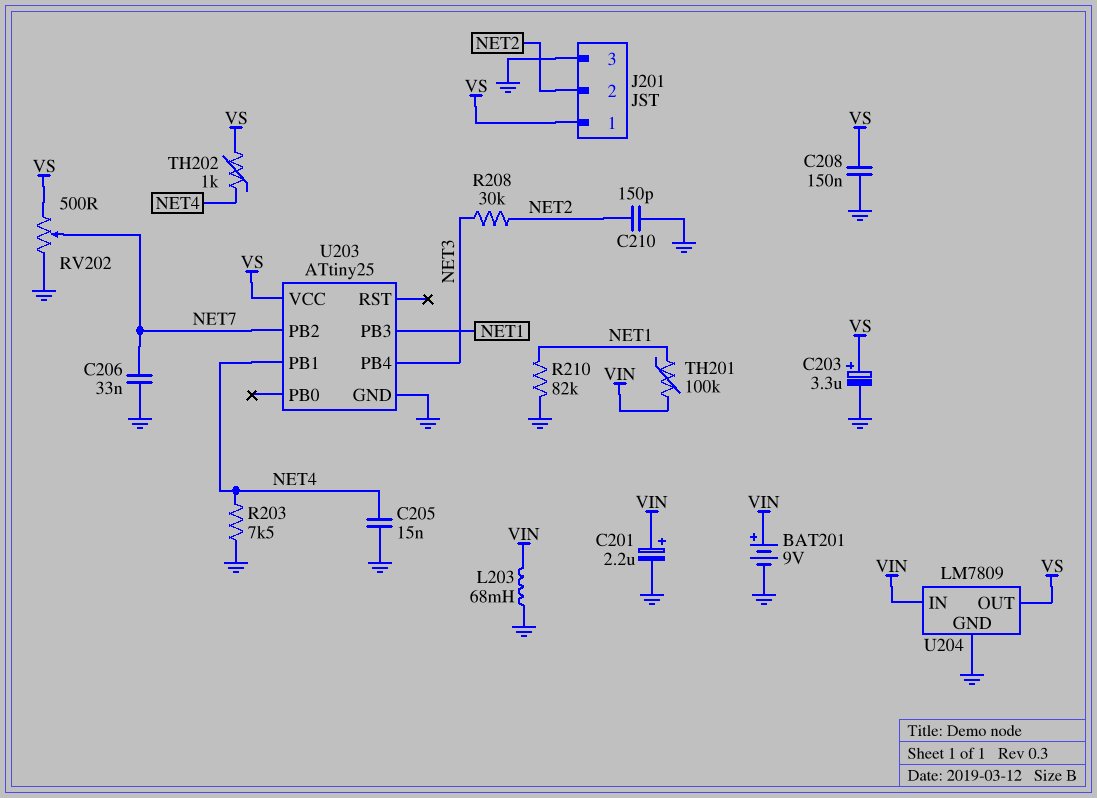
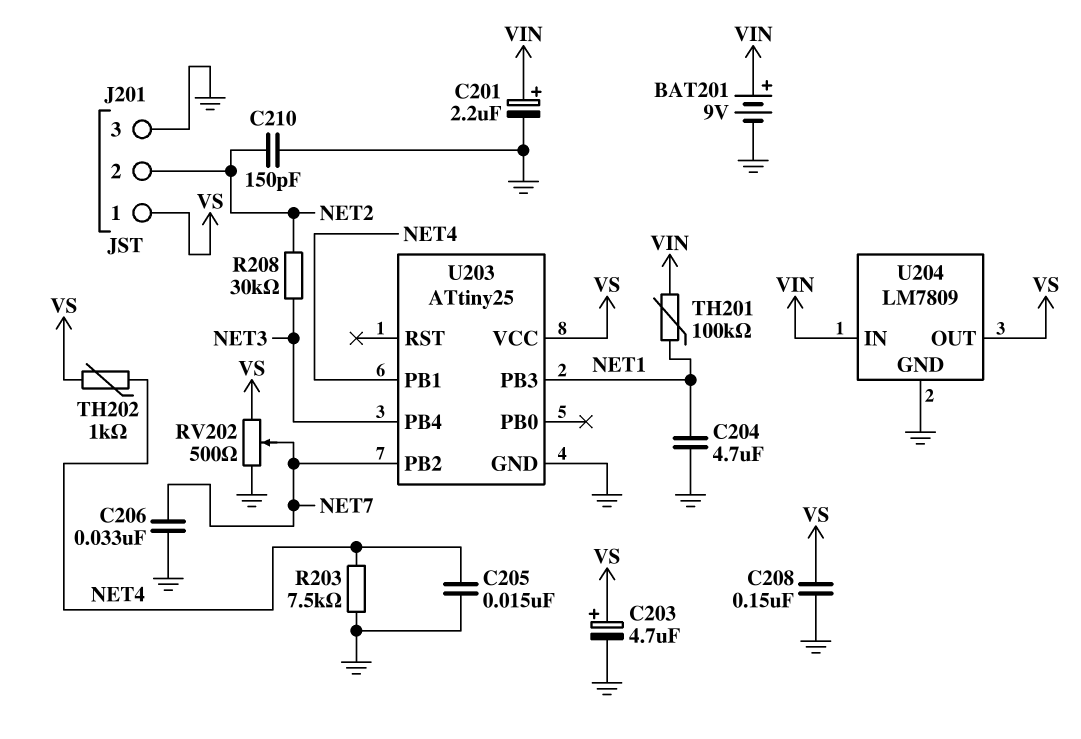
C203: 3.3uF (plus VS, minus GND) -> 4.7uF (plus VS, minus GND)
C204: none -> 4.7uF (GND, NET1)
L203: 68mH (GND, VIN) -> none
R210: 82k (GND, NET1) -> none

